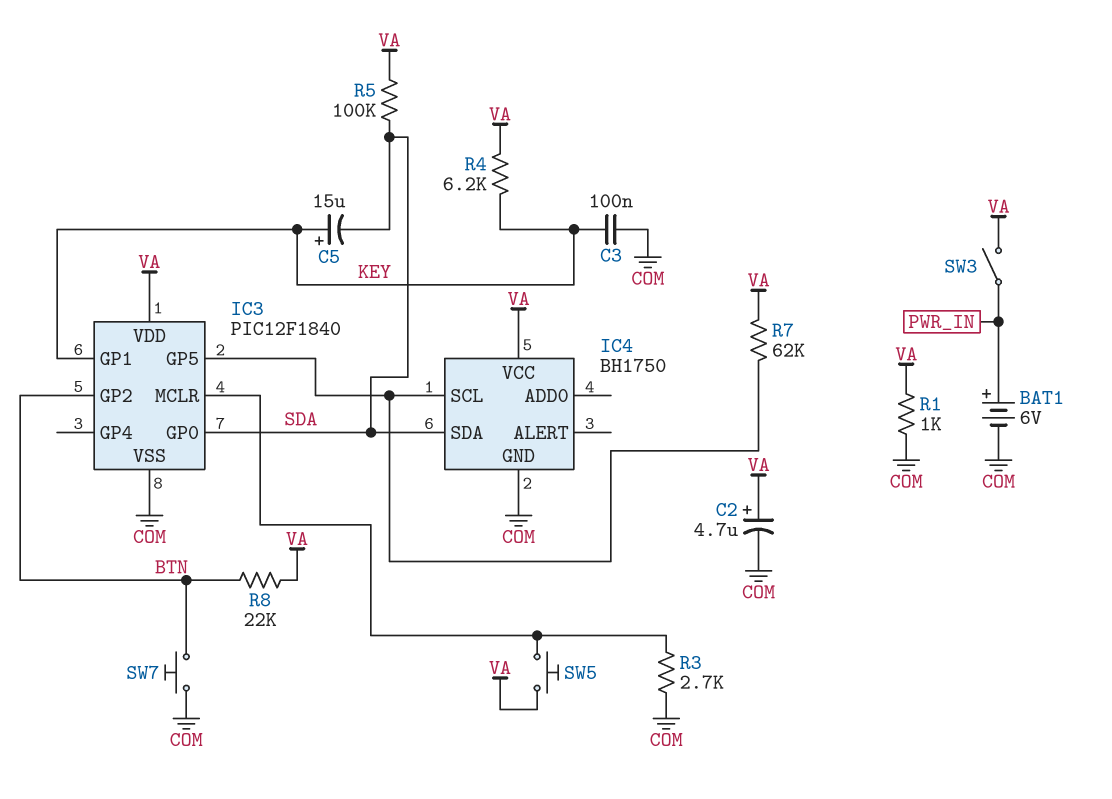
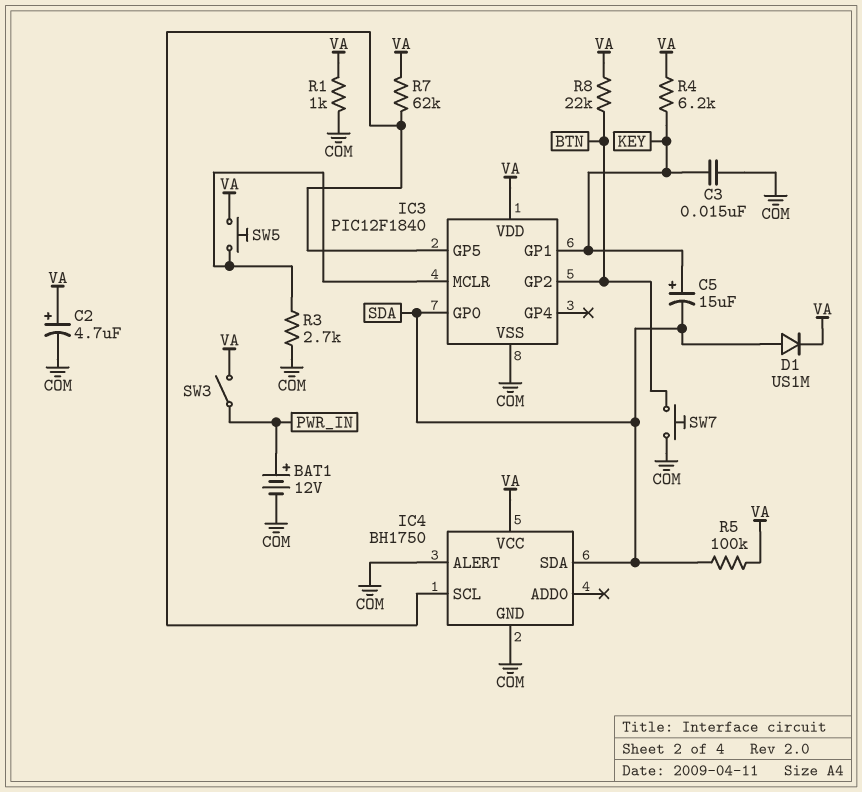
BAT1: 6V (plus PWR_IN, minus COM) -> 12V (plus PWR_IN, minus COM)
C3: 100nF (COM, KEY) -> 15nF (COM, KEY)
D1: none -> diode US1M (A SDA, K VA)
IC4 pin ALERT: none -> COM

